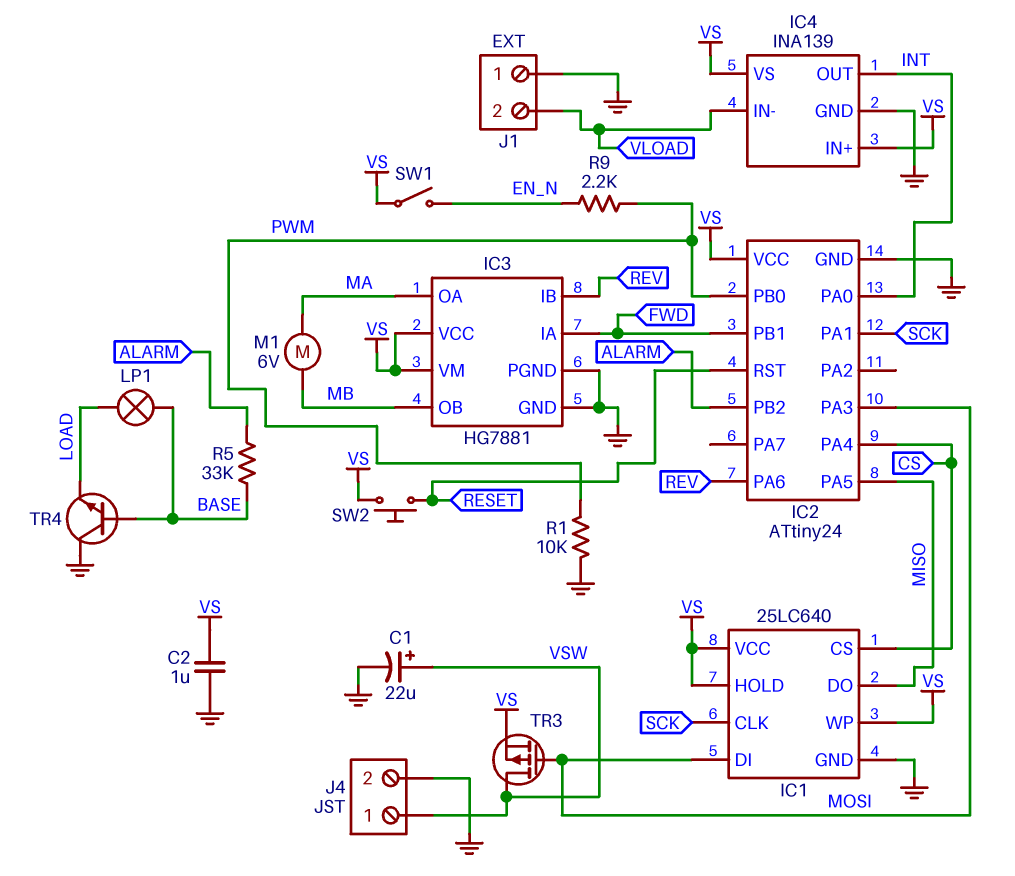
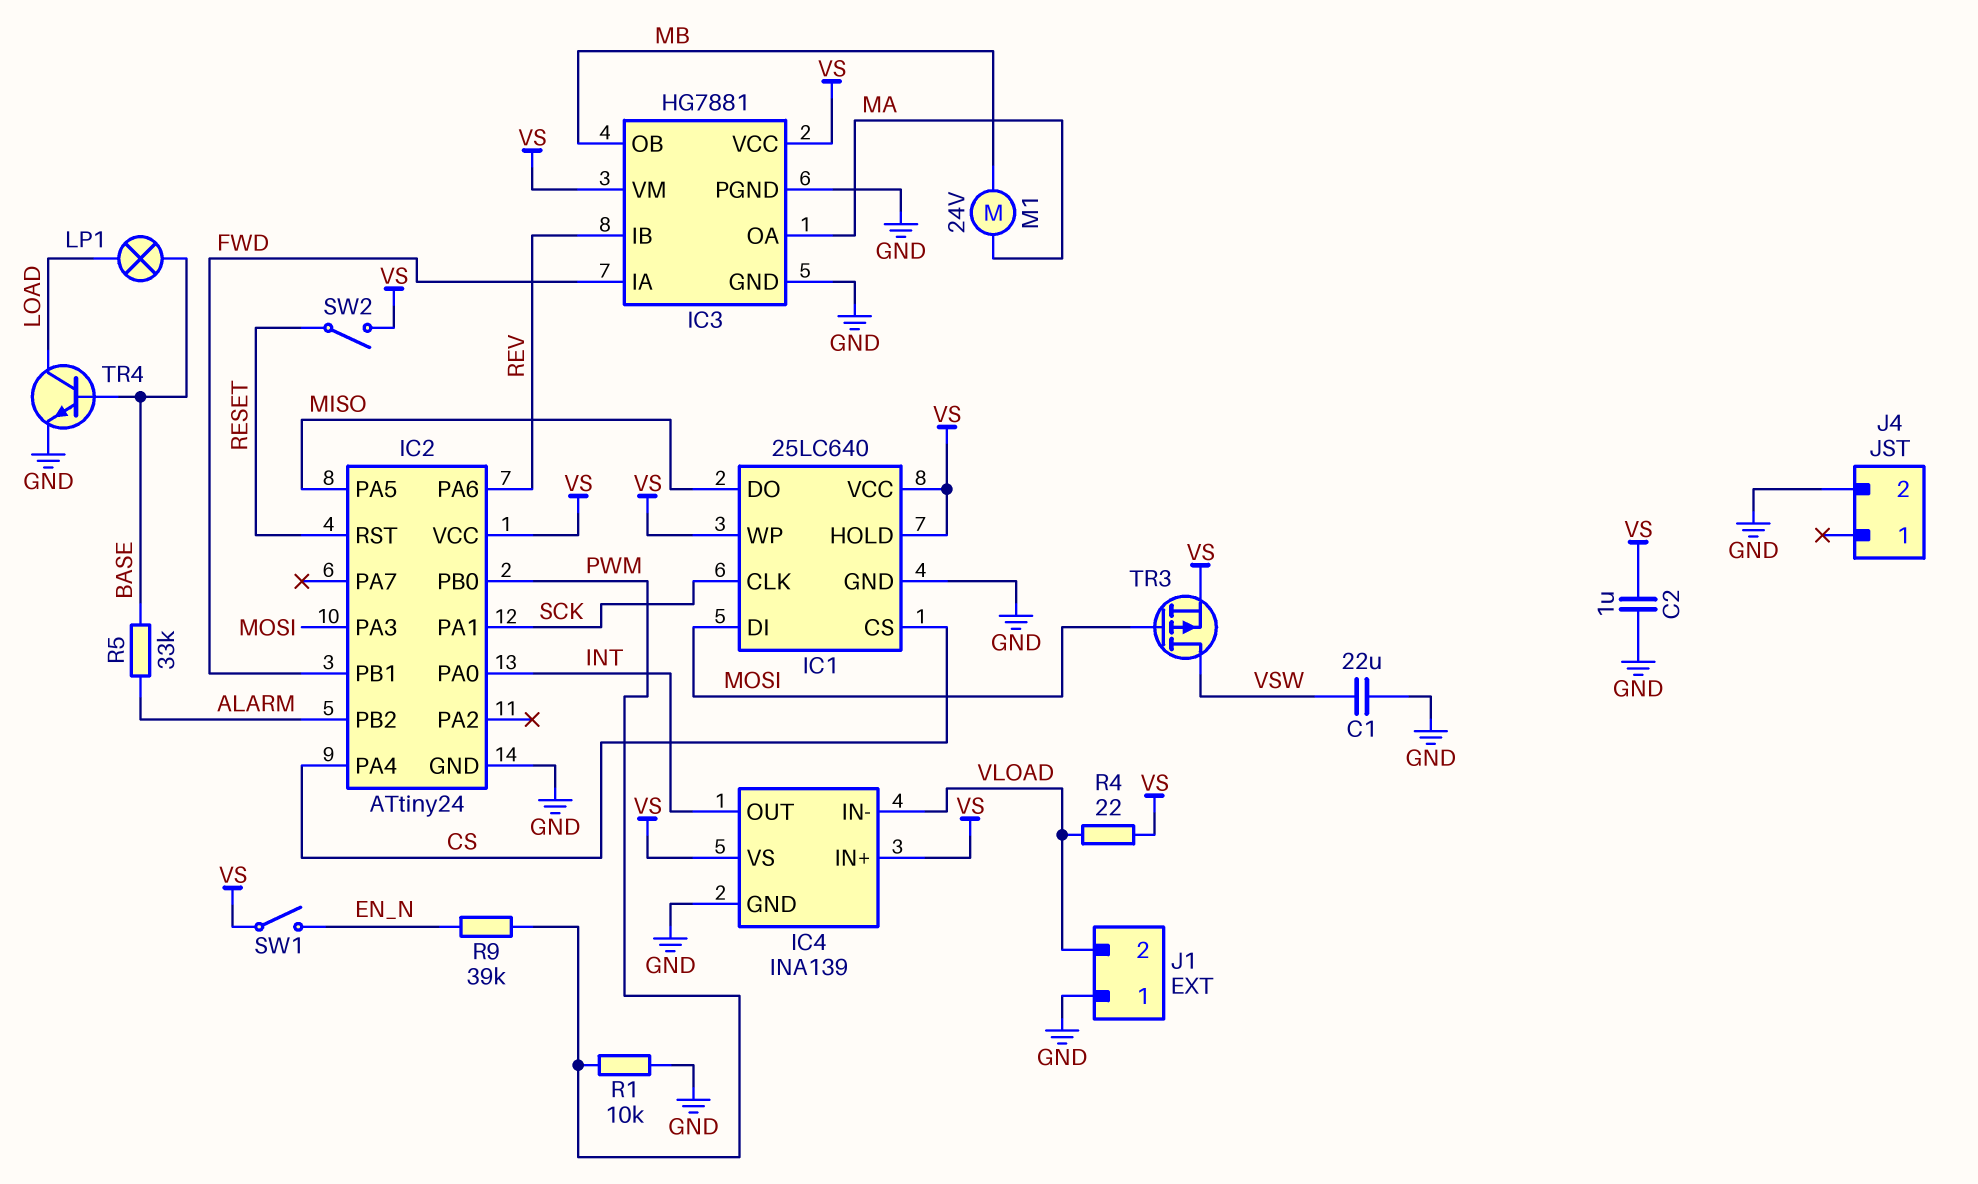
C1: 22uF (plus VSW, minus GND) -> 22uF (GND, VSW)
J4 pin 1: VSW -> none
M1: motor 6V (MA, MB) -> motor 24V (MA, MB)
R4: none -> 22 (VLOAD, VS)
R9: 2.2k (EN_N, PWM) -> 39k (EN_N, PWM)
SW2: button (RESET, VS) -> switch (RESET, VS)
TR4: NPN (B BASE, C GND, E LOAD) -> NPN (B BASE, C LOAD, E GND)

